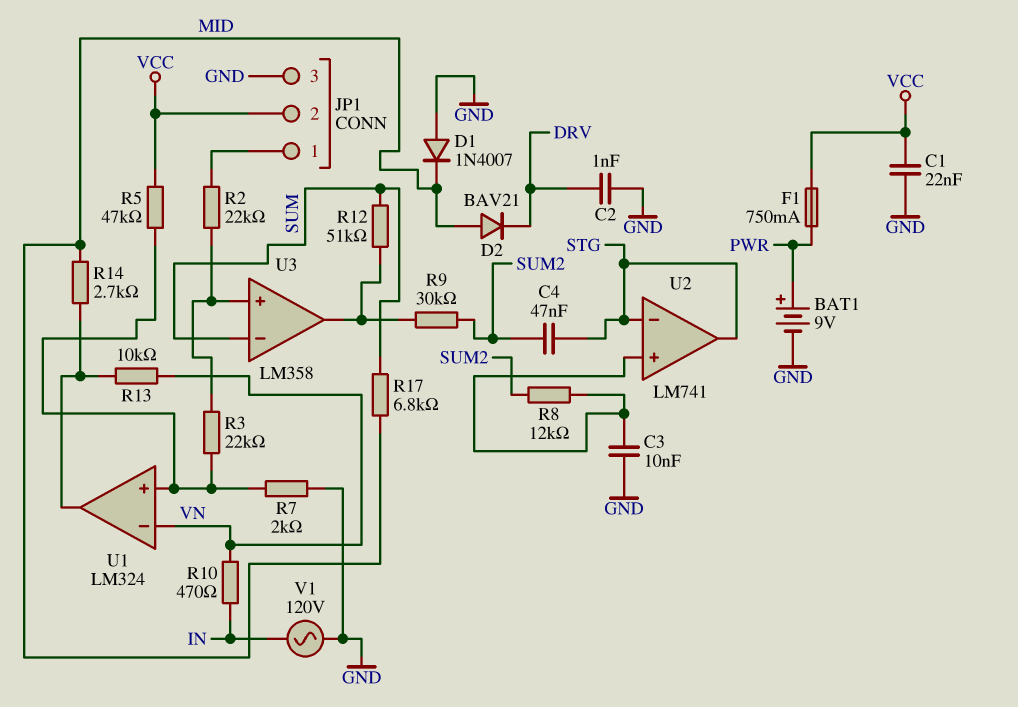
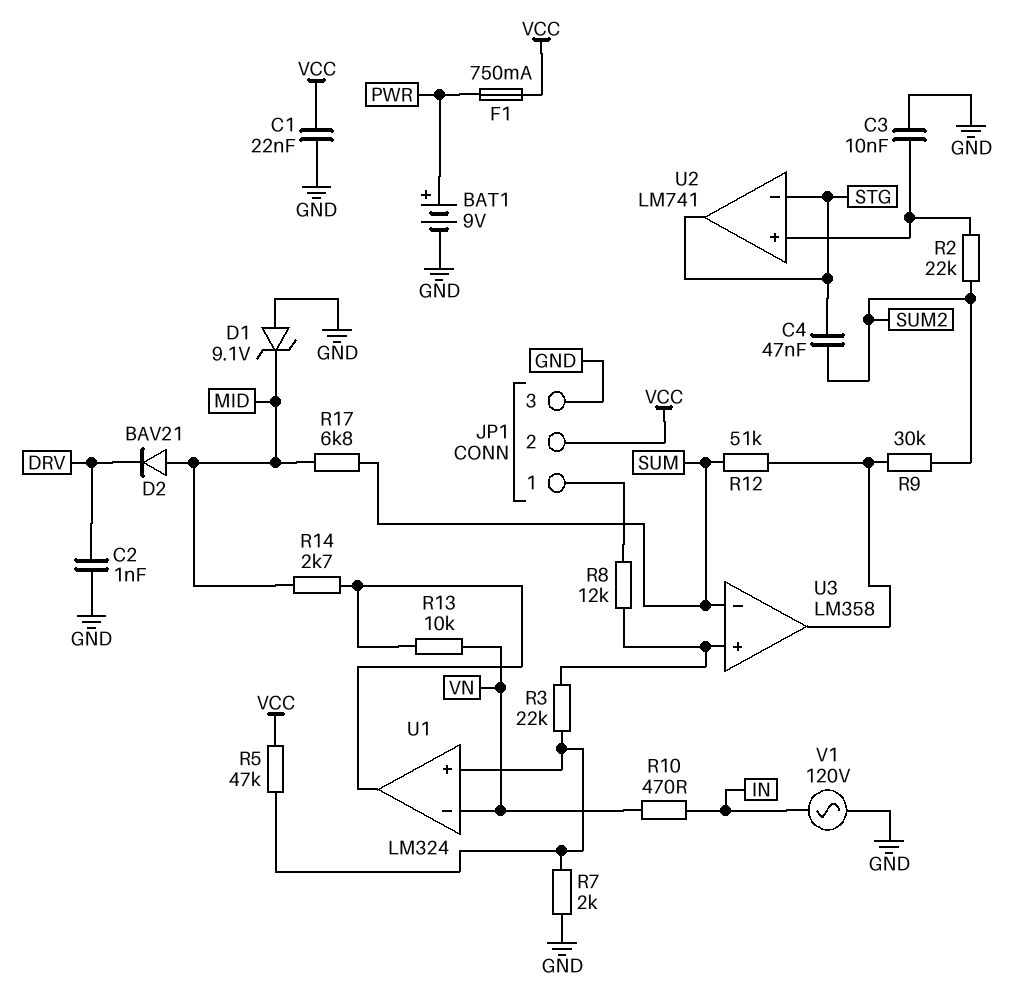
D1: diode 1N4007 (A GND, K MID) -> zener 9.1V (A GND, K MID)
R2: 22k (JP1/1, U3/in+) -> 22k (SUM2, U2/in+)
R8: 12k (SUM2, U2/in+) -> 12k (JP1/1, U3/in+)

